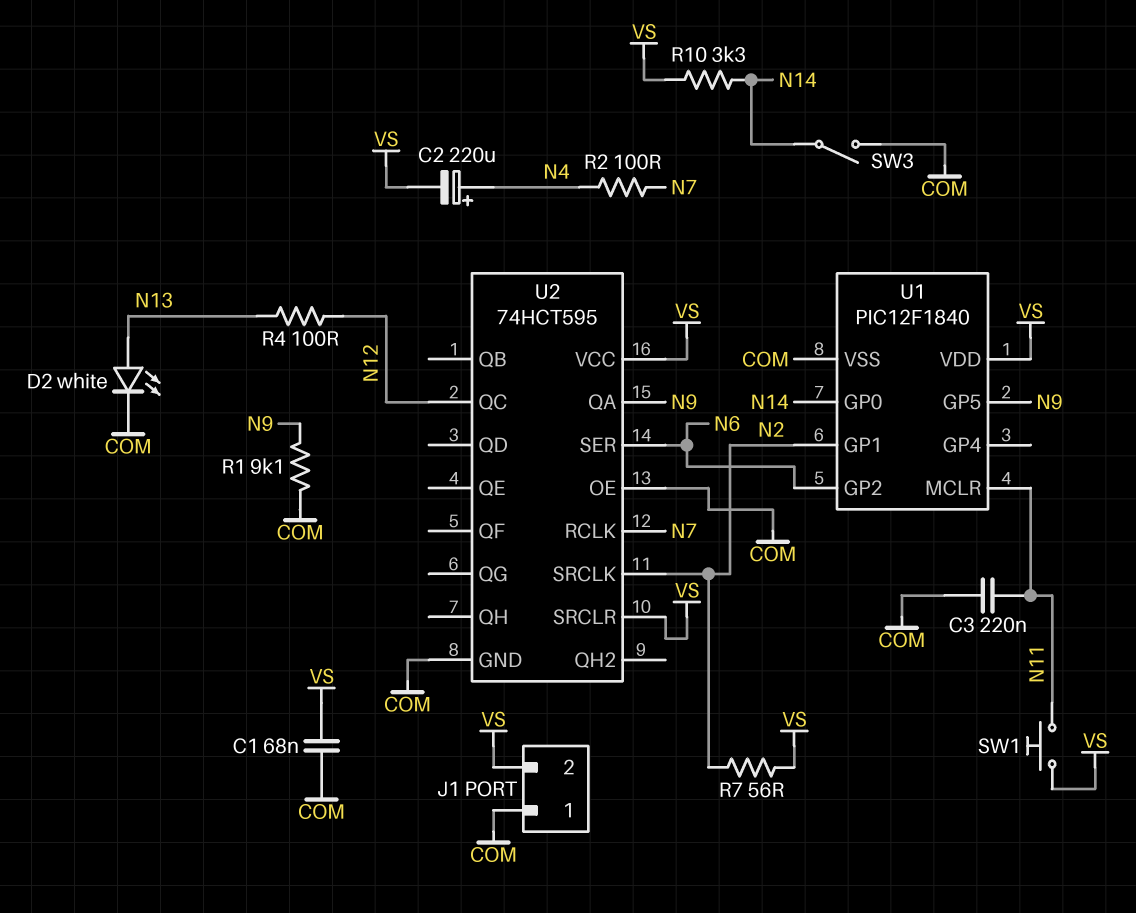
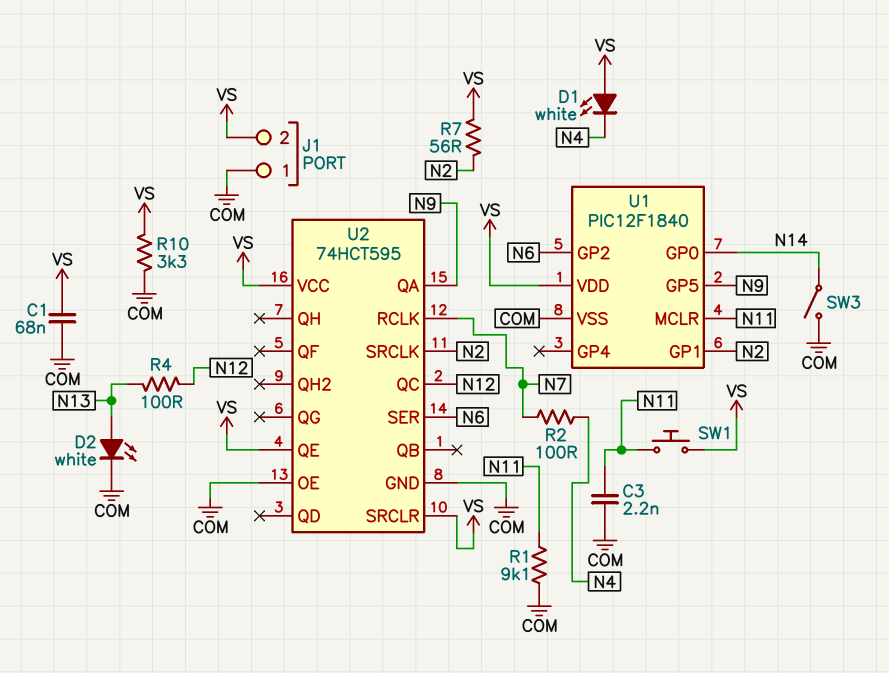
C2: 220uF (plus N4, minus VS) -> none
C3: 220nF (COM, N11) -> 2.2nF (COM, N11)
D1: none -> LED white (A VS, K N4)
R1: 9.1k (COM, N9) -> 9.1k (COM, N11)
R10: 3.3k (N14, VS) -> 3.3k (COM, VS)
U2 pin QE: none -> VS

